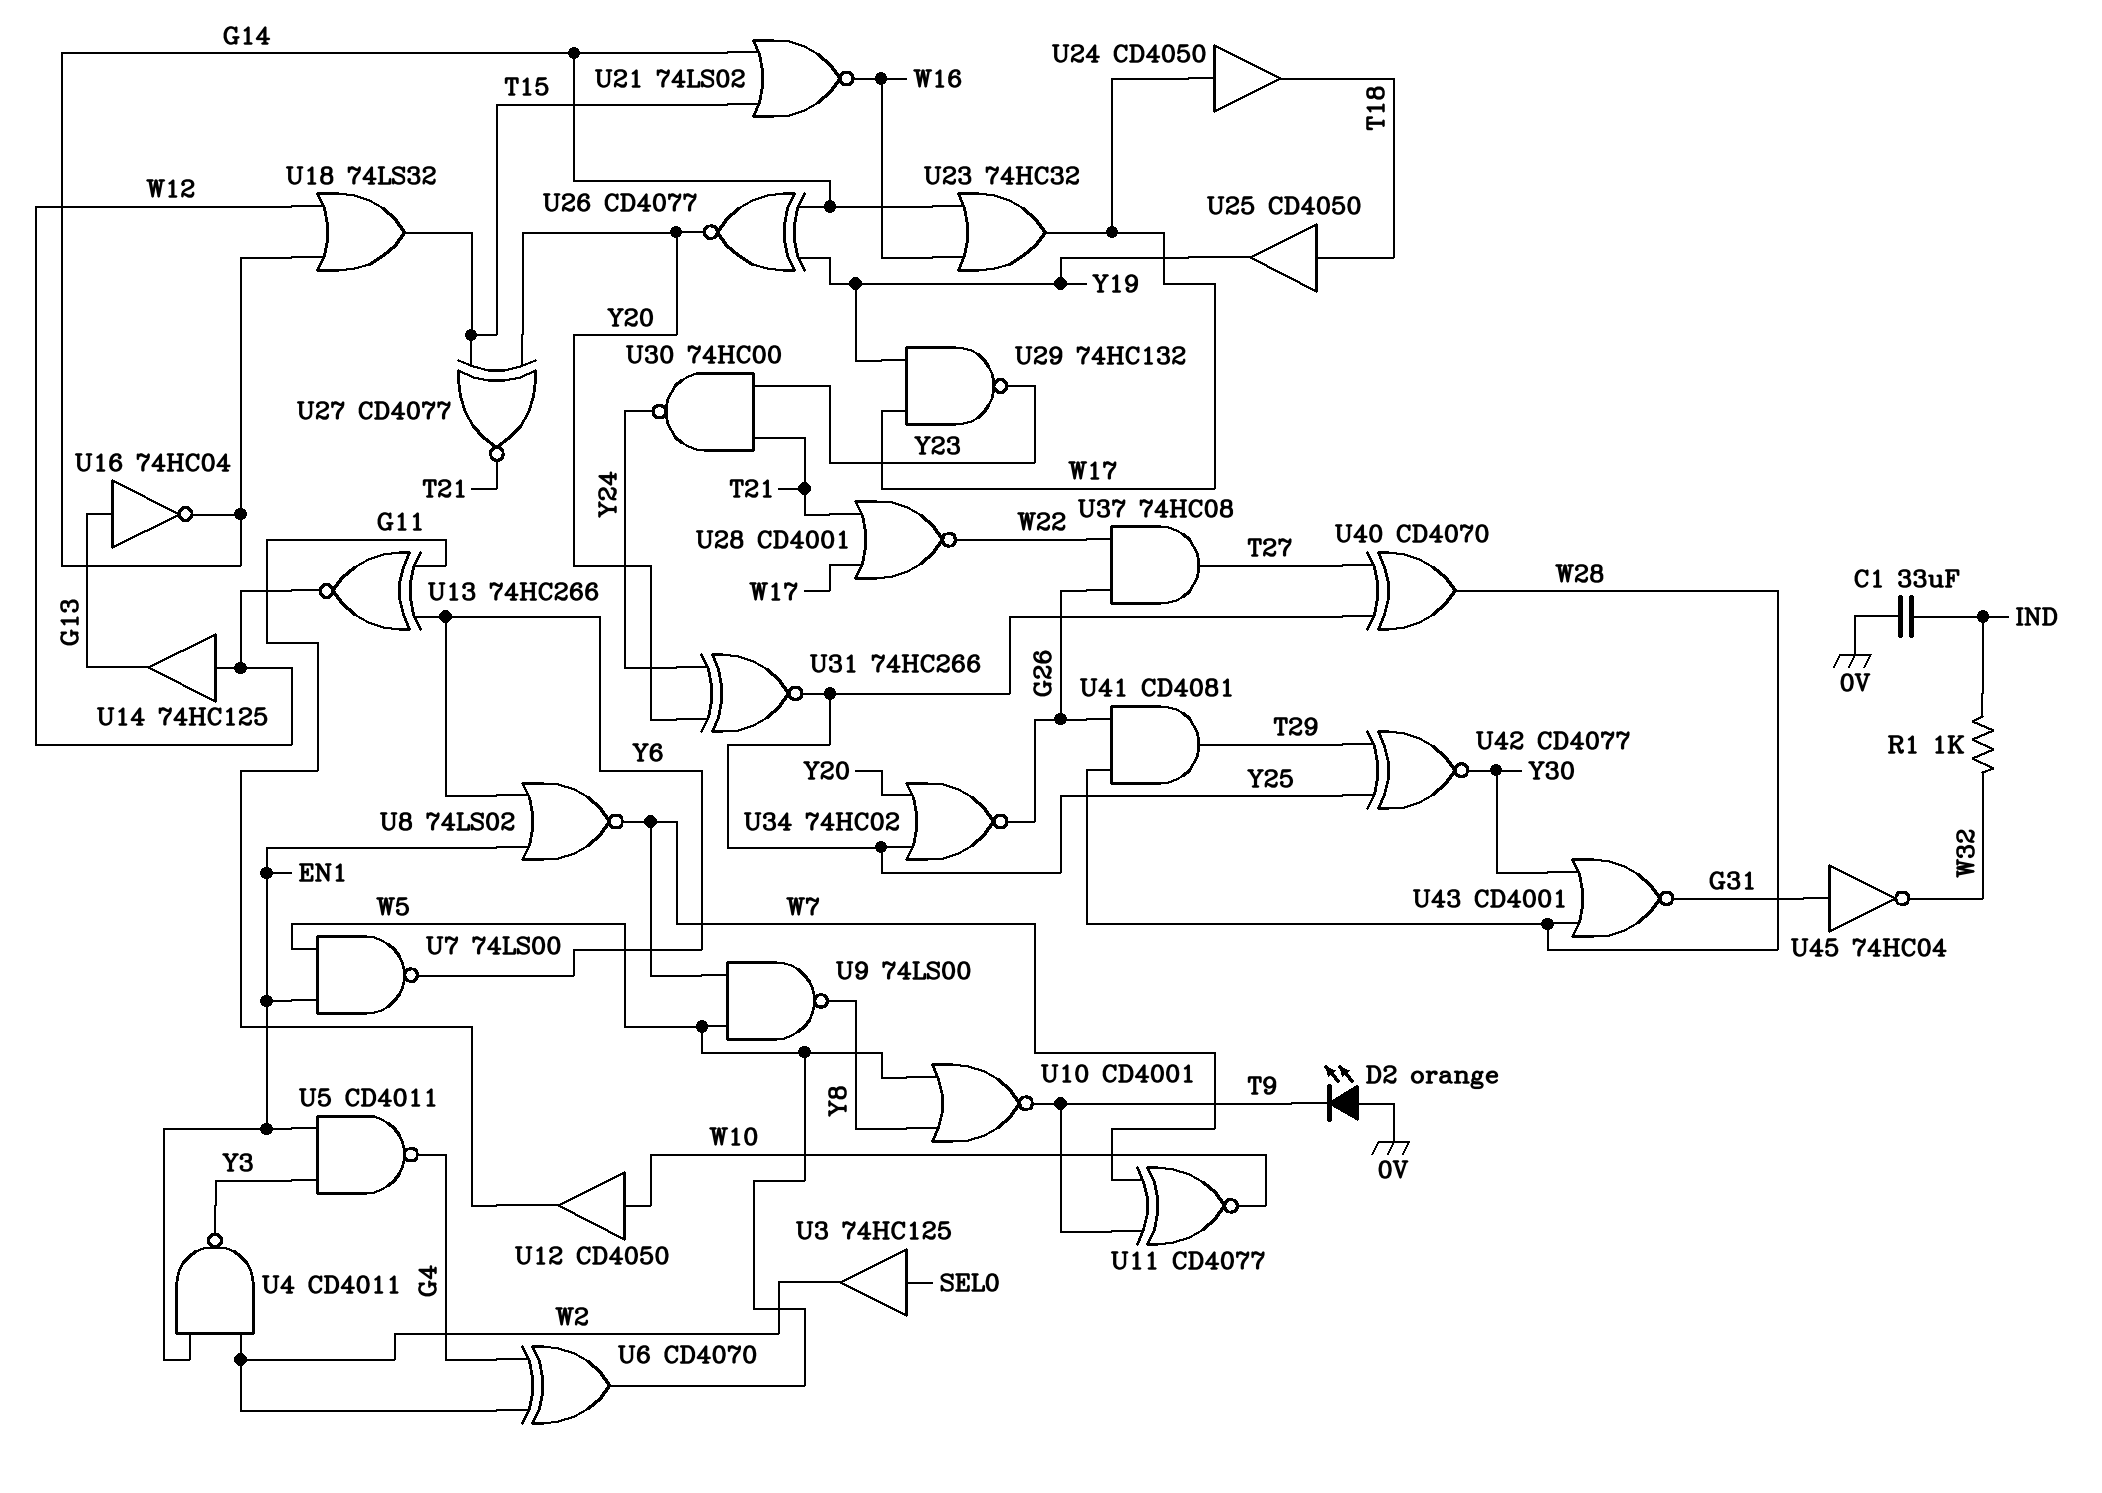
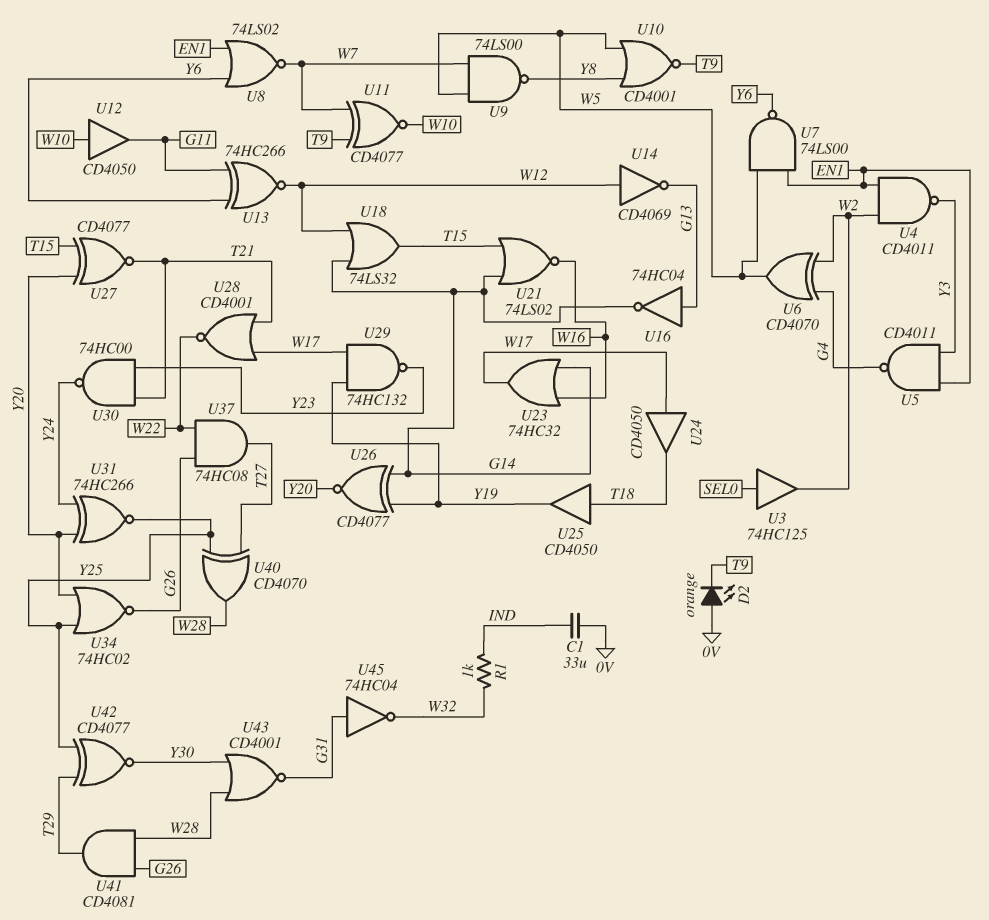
U14: buffer 74HC125 (in W12, out G13) -> NOT CD4069 (in W12, out G13)

